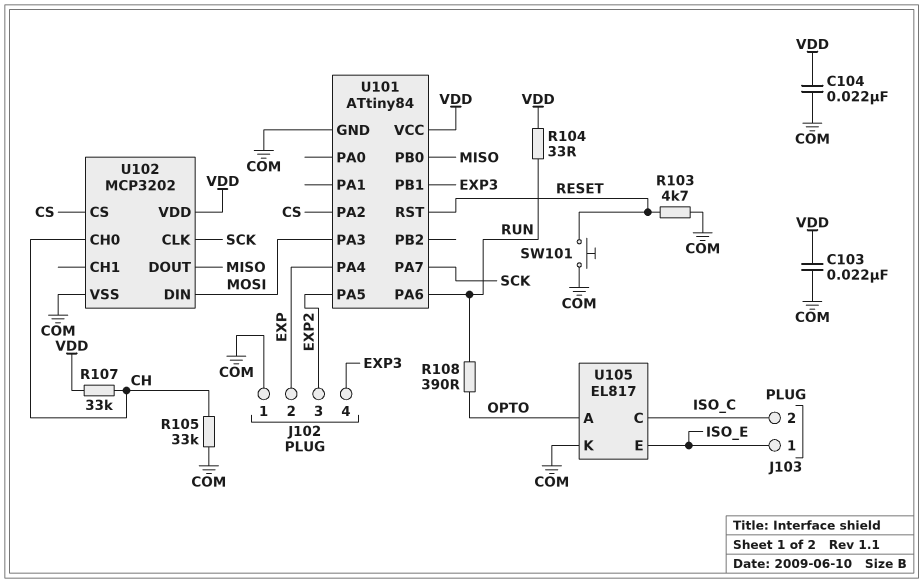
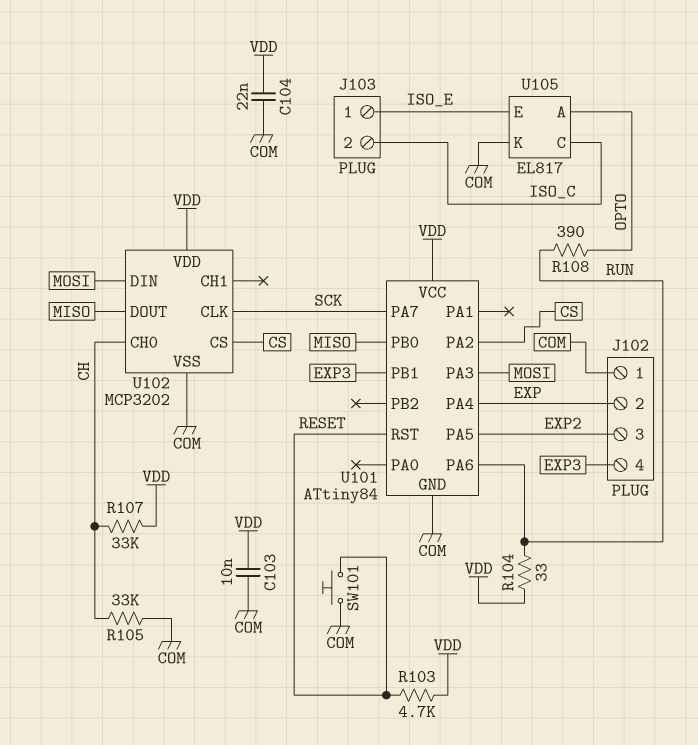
C103: 22nF (COM, VDD) -> 10nF (COM, VDD)
R103: 4.7k (COM, RESET) -> 4.7k (RESET, VDD)

